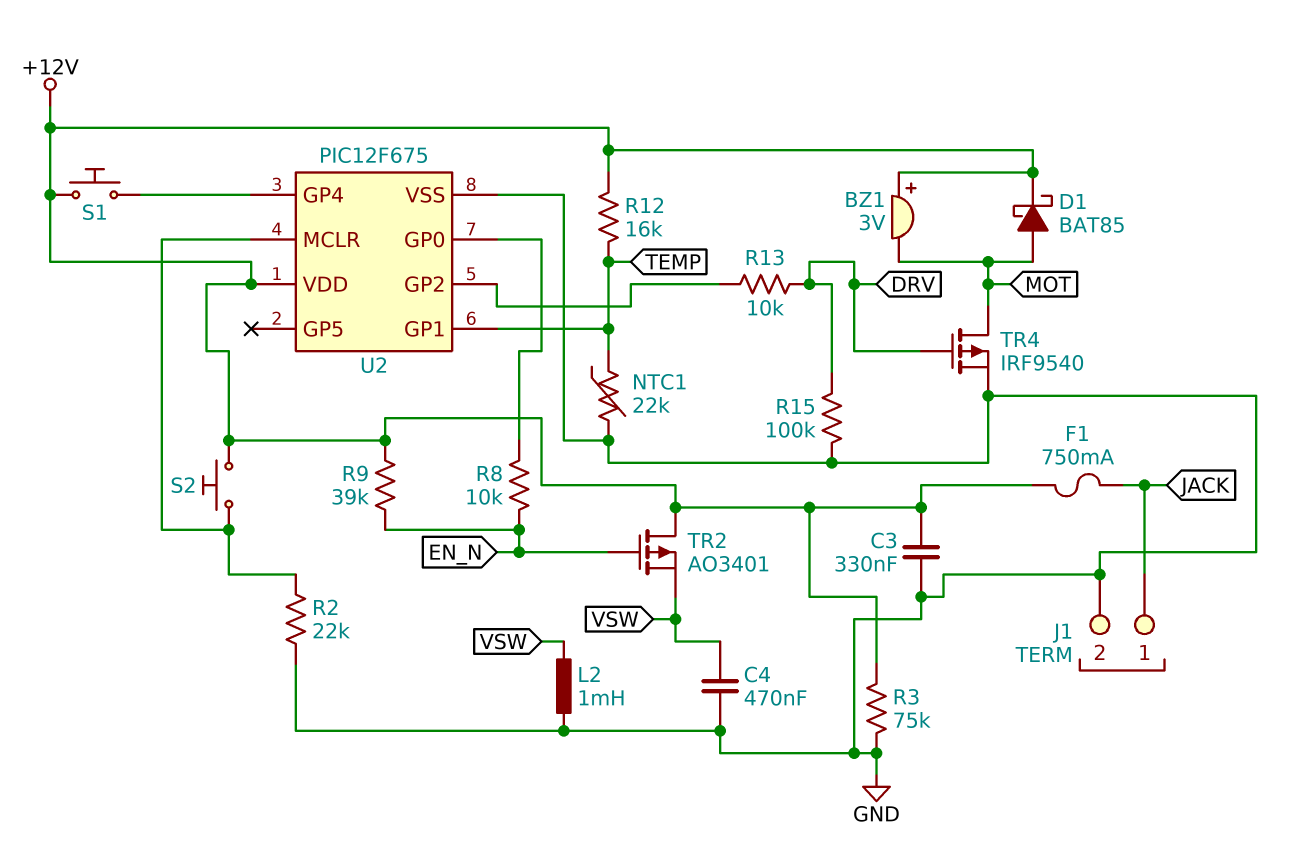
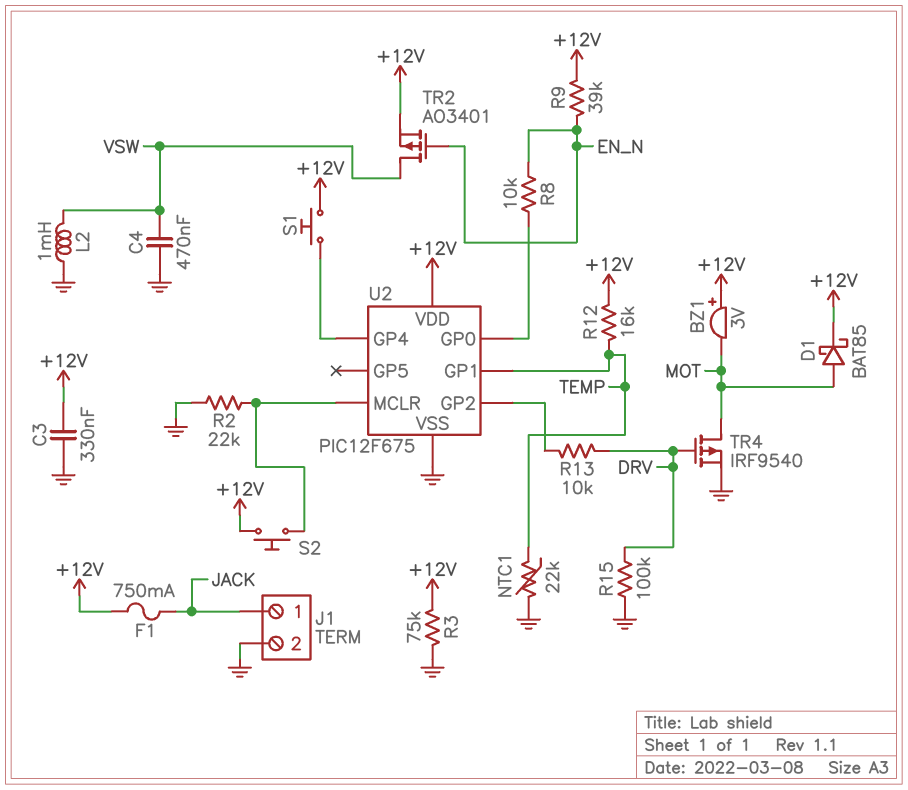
TR2: PMOS AO3401 (G EN_N, D +12V, S VSW) -> PMOS AO3401 (G EN_N, D VSW, S +12V)

